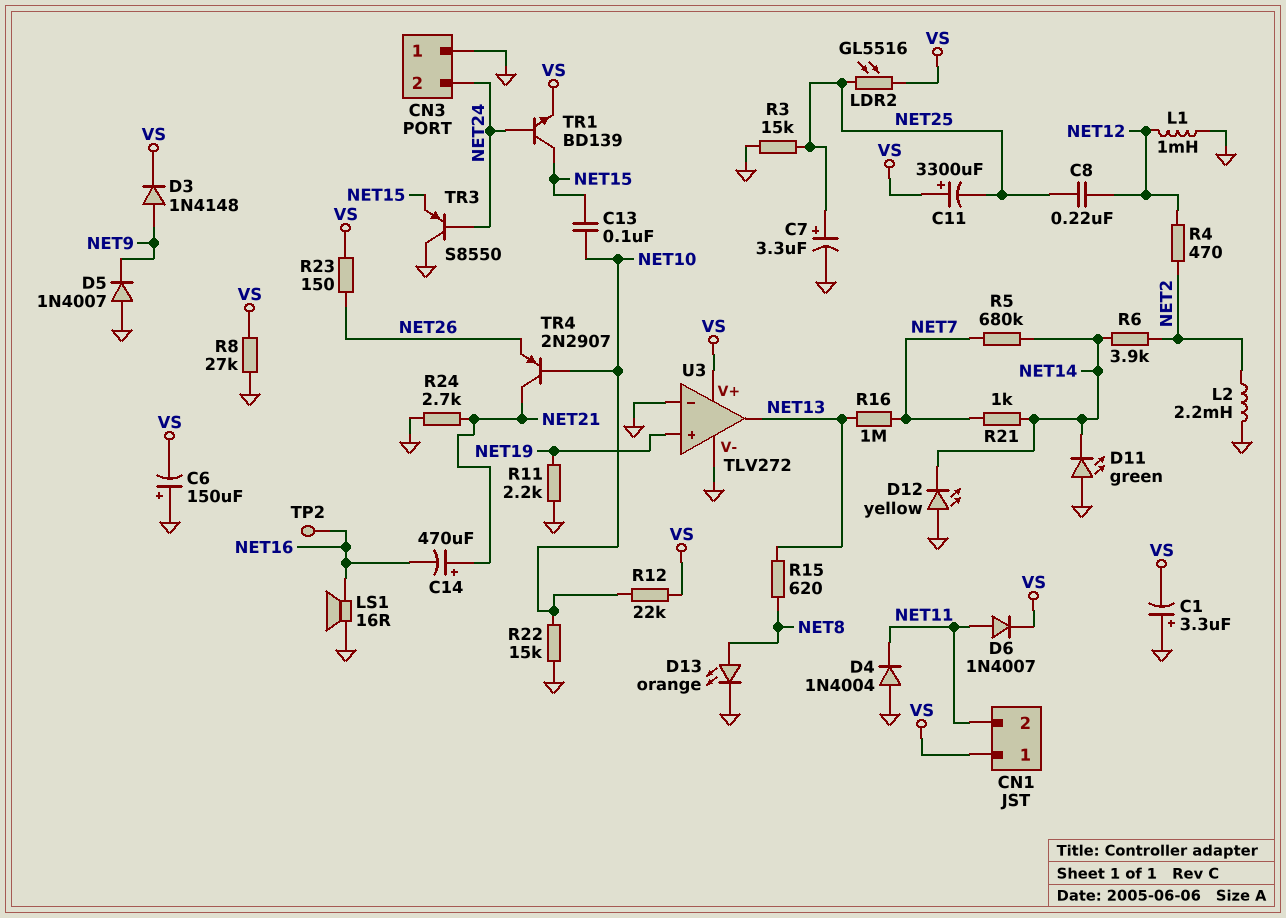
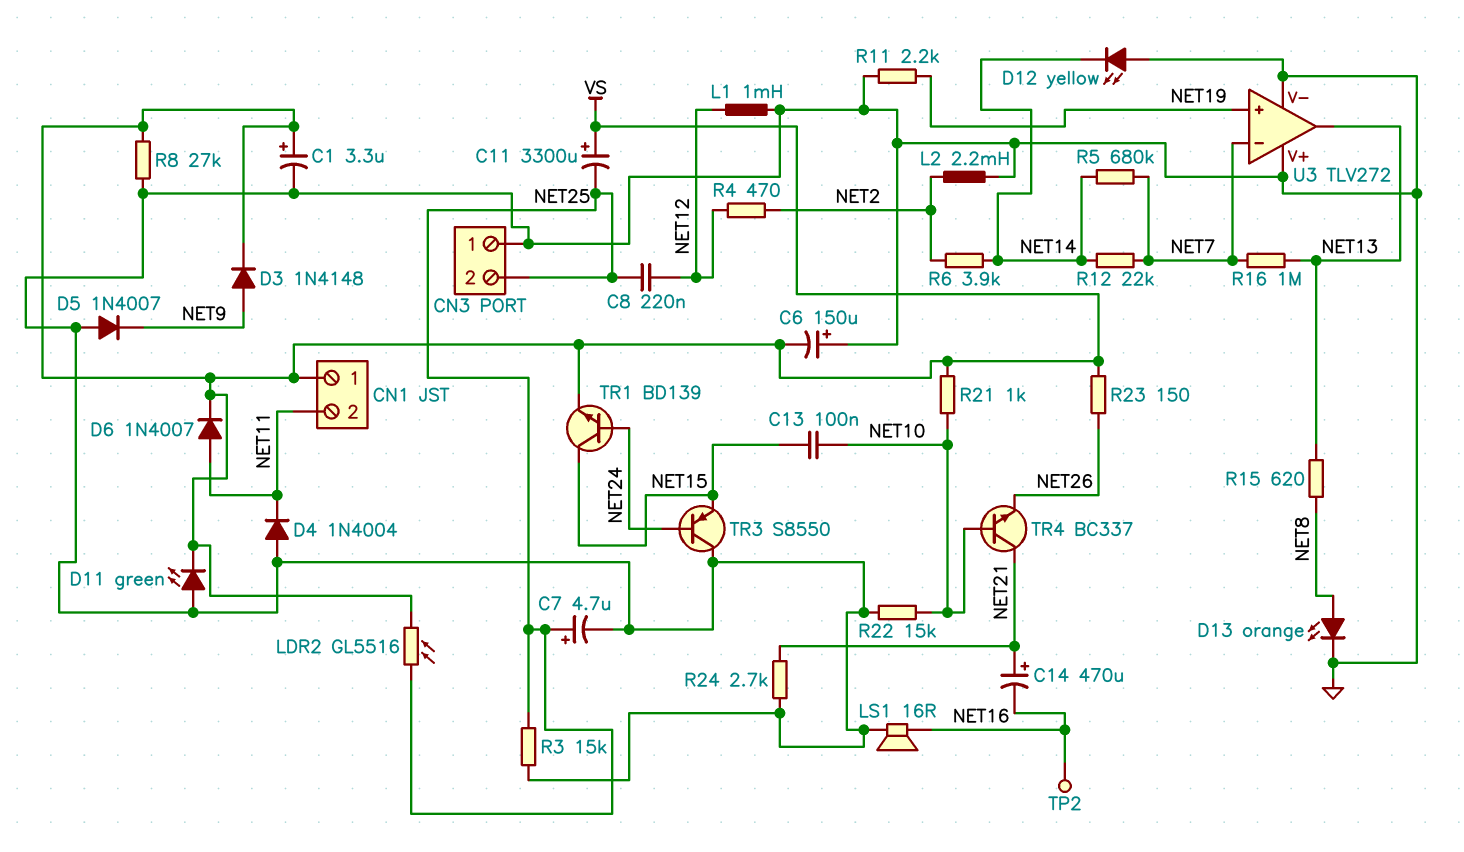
C1: 3.3uF (plus GND, minus VS) -> 3.3uF (plus VS, minus GND)
C7: 3.3uF (plus NET25, minus GND) -> 4.7uF (plus NET25, minus GND)
CN3 pin 2: NET24 -> NET25
D11: LED green (A GND, K NET14) -> LED green (A GND, K VS)
R12: 22k (NET10, VS) -> 22k (NET7, NET14)
R21: 1k (NET7, NET14) -> 1k (NET10, VS)
TR4: PNP 2N2907 (B NET10, C NET21, E NET26) -> NPN BC337 (B NET10, C NET21, E NET26)
U3 pin V+: VS -> GND
U3 pin in-: GND -> NET7

